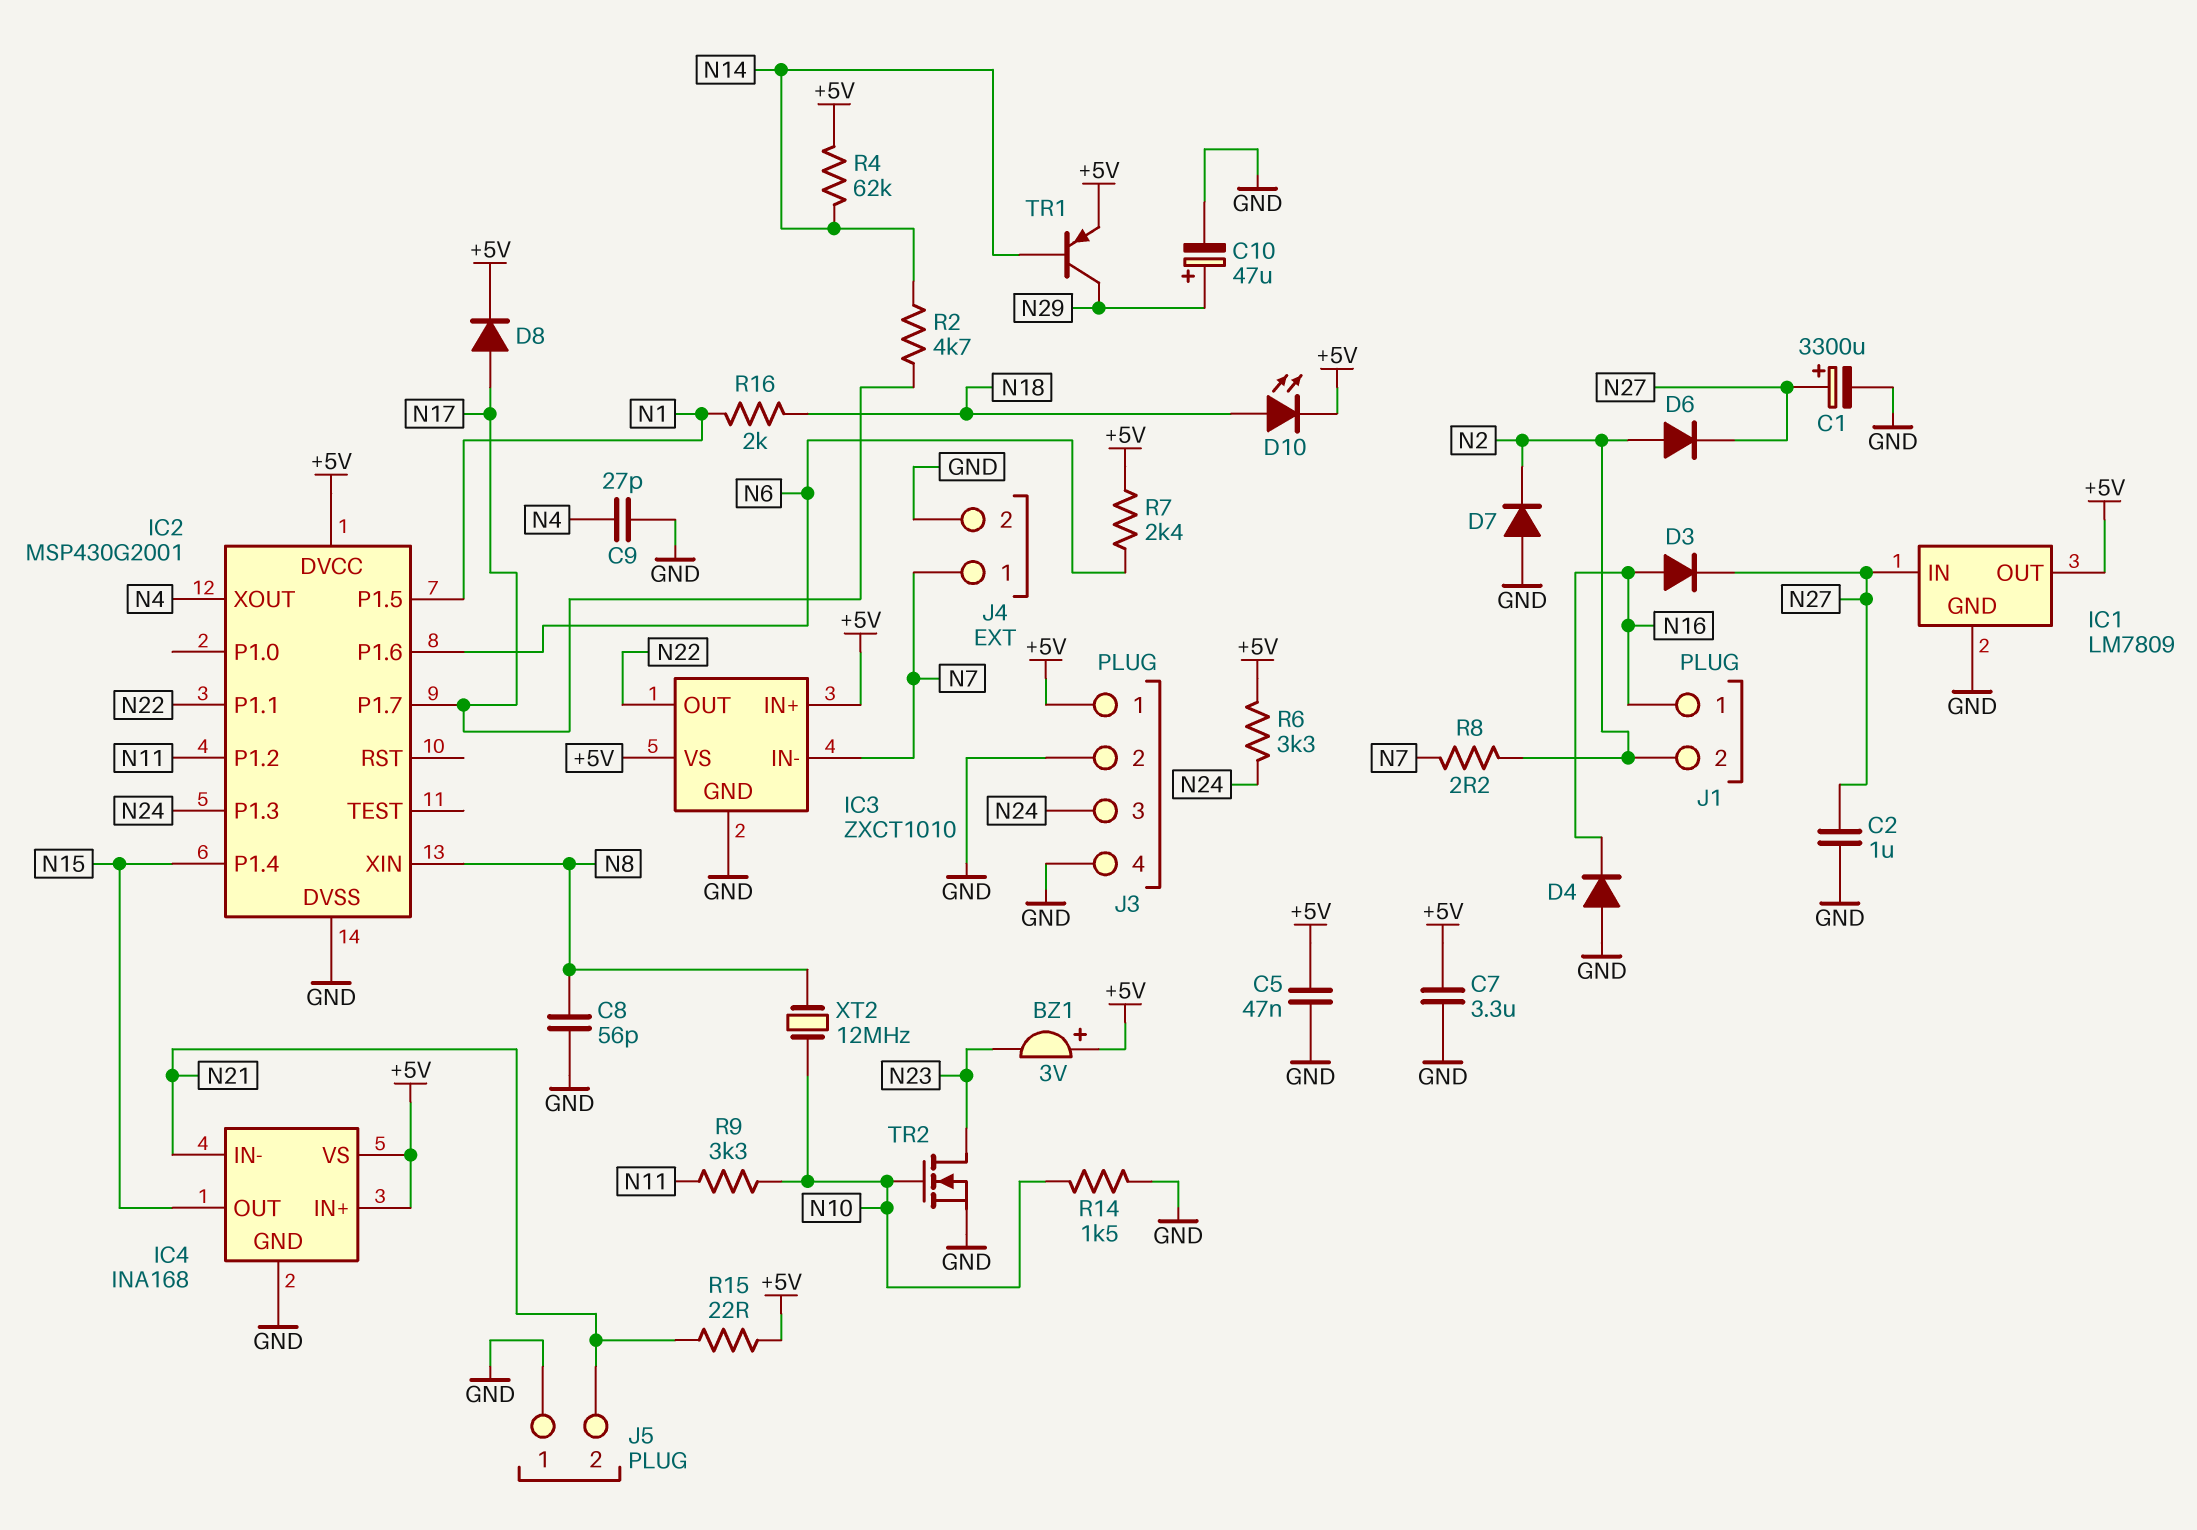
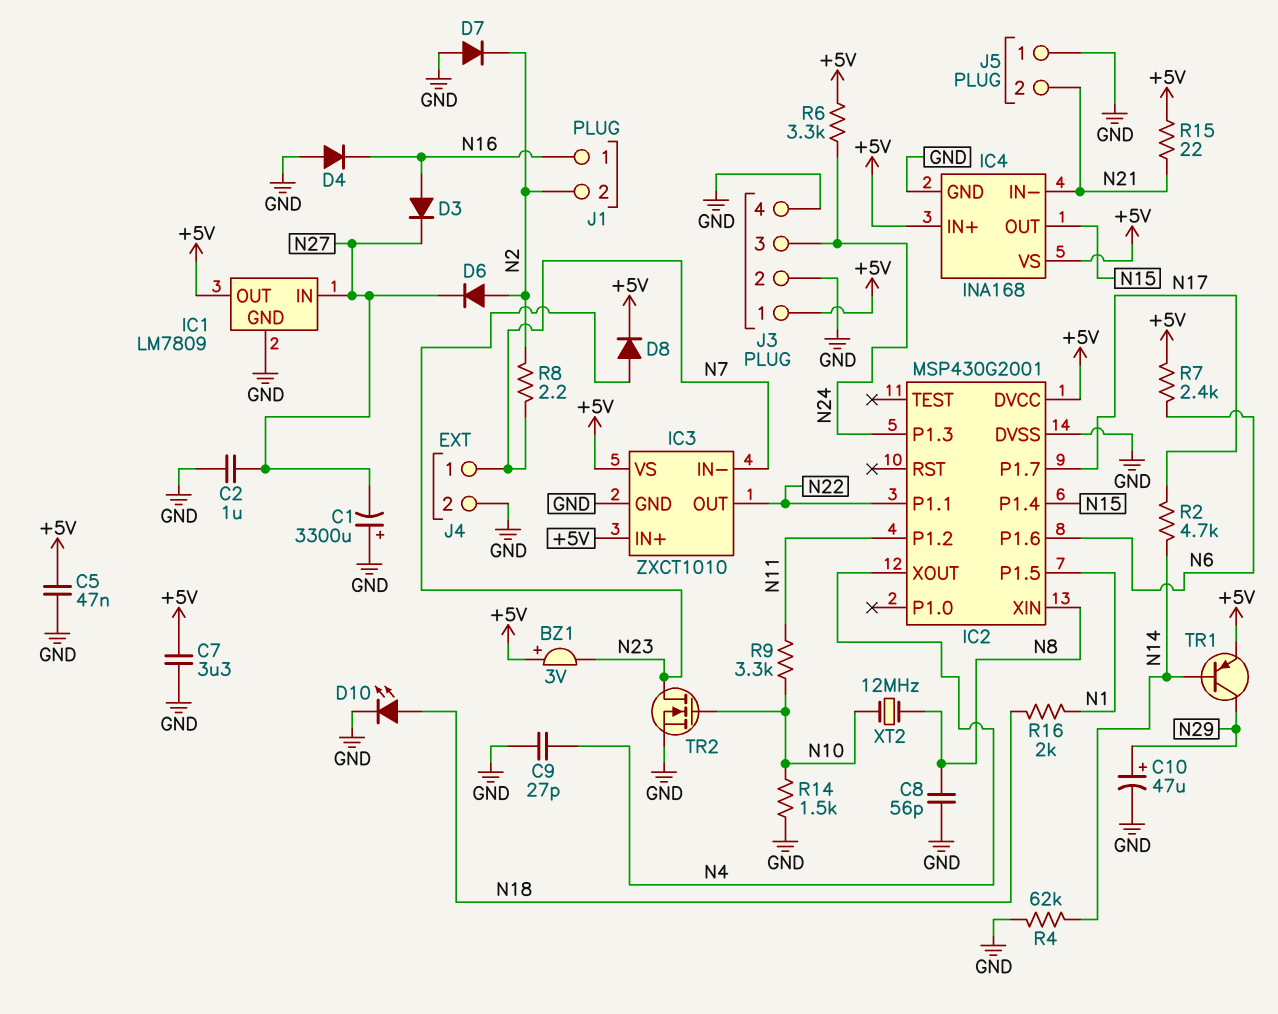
C1: 3300uF (plus N27, minus GND) -> 3300uF (plus GND, minus N27)
D8: diode (A N17, K +5V) -> diode (A N23, K +5V)
D10: LED (A N18, K +5V) -> LED (A N18, K GND)
R4: 62k (+5V, N14) -> 62k (GND, N14)

